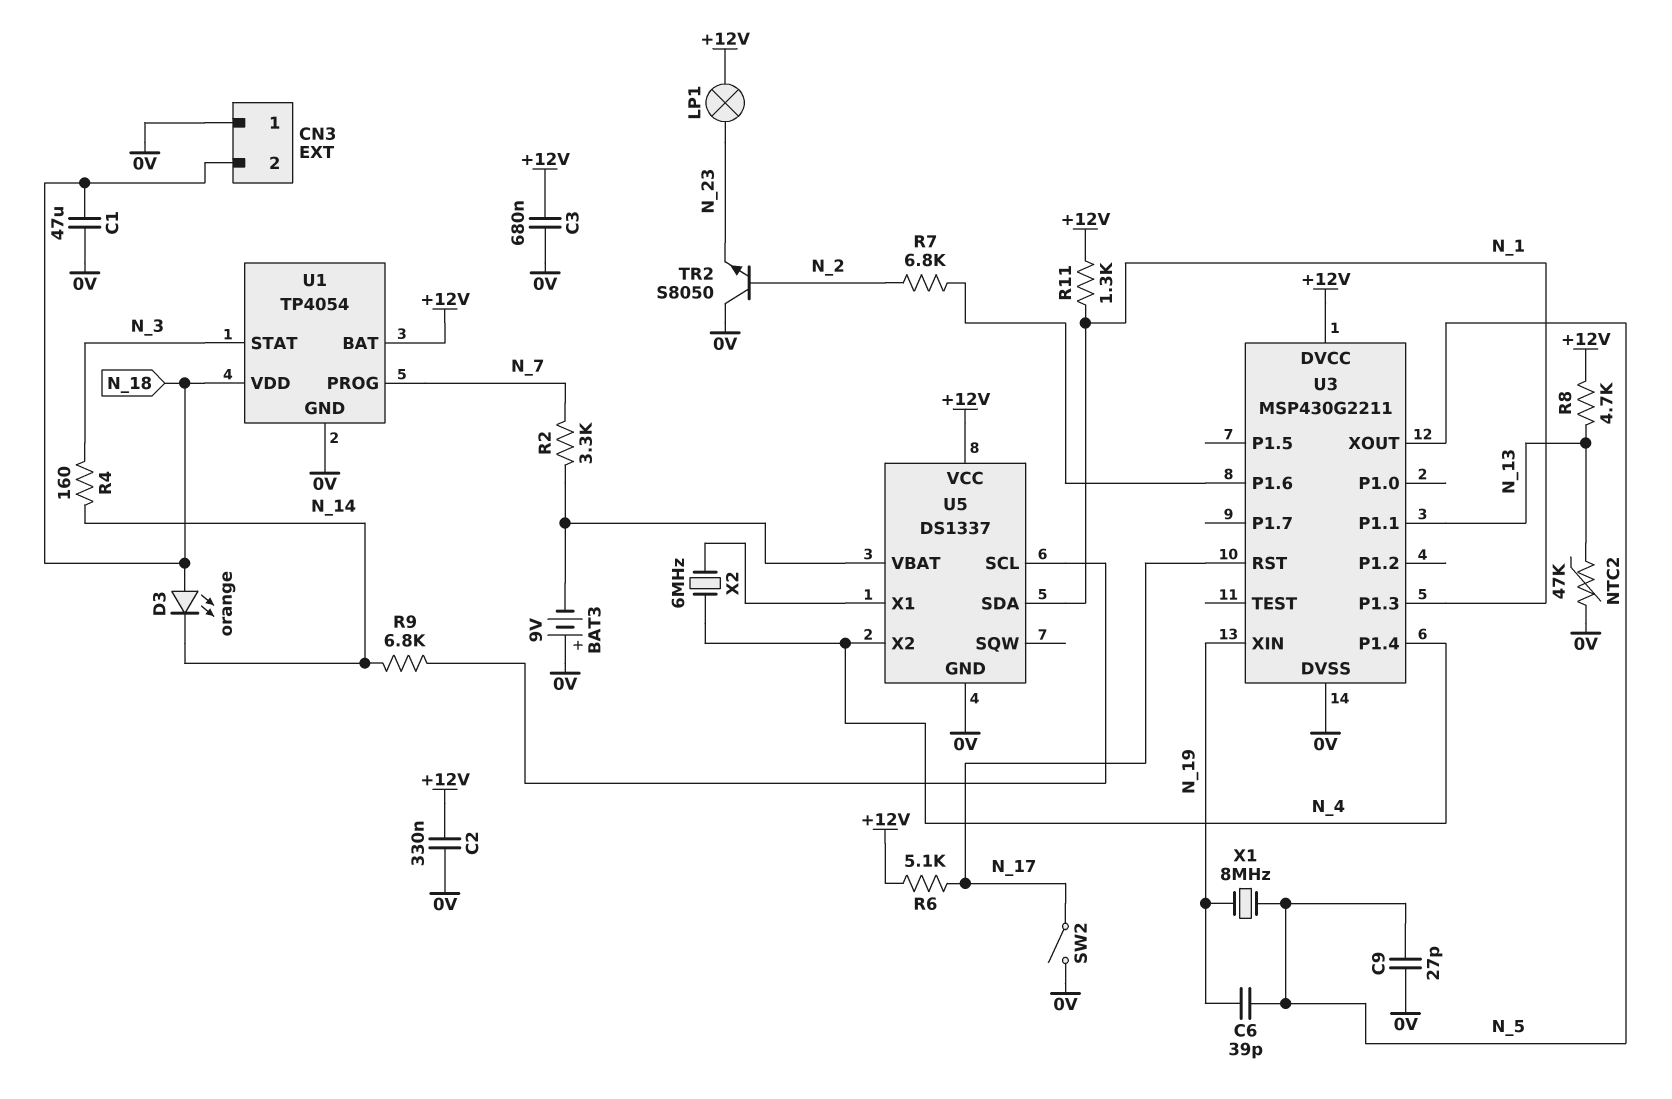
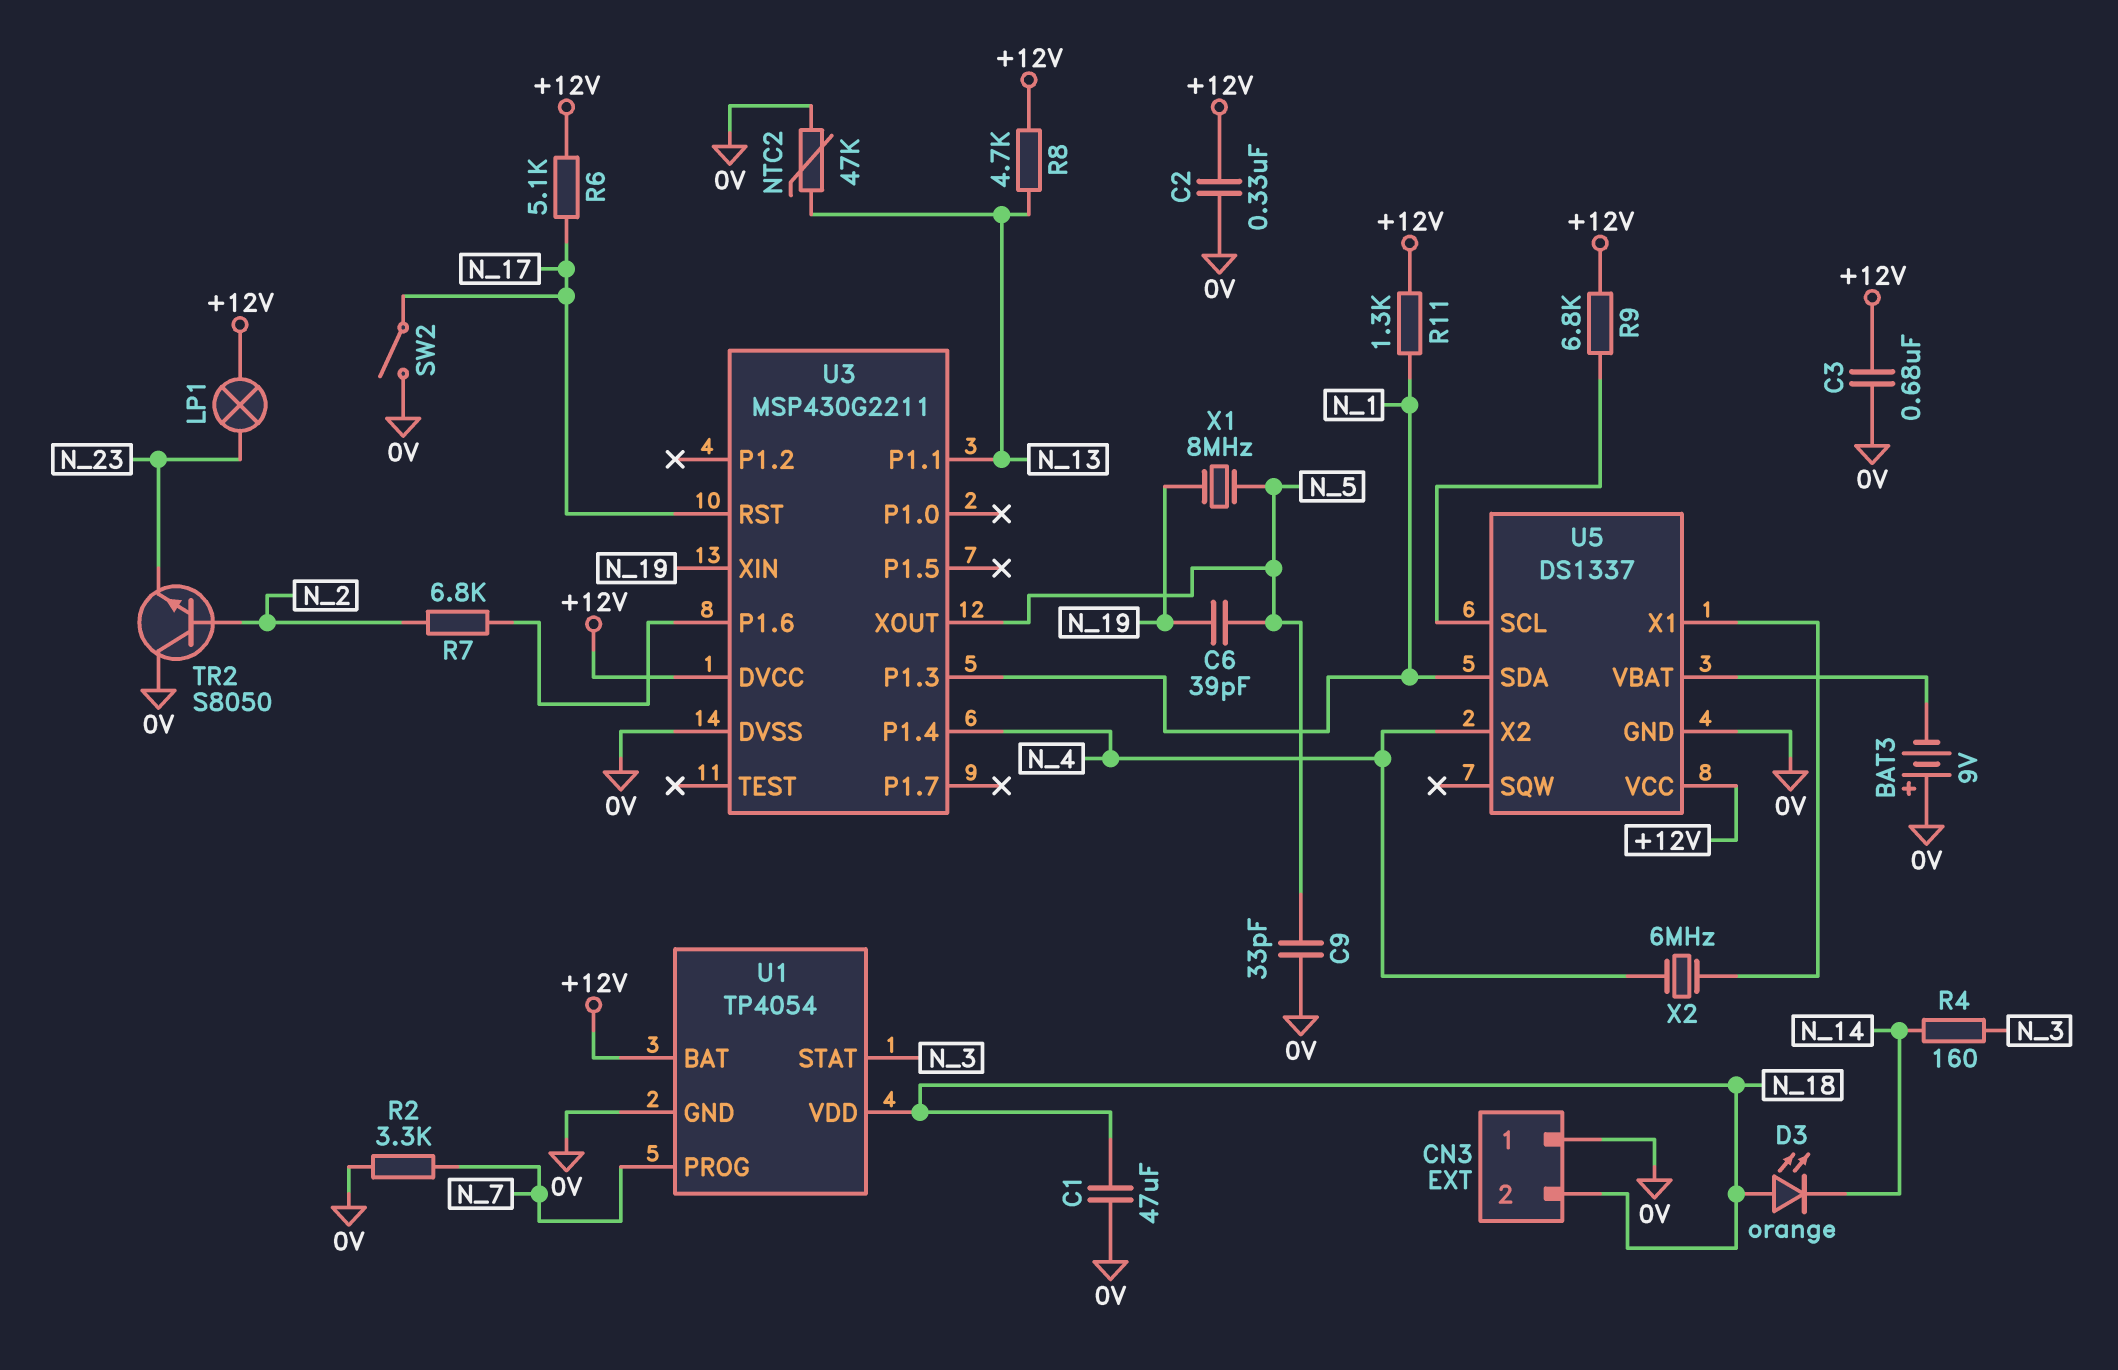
C9: 27pF (0V, N_5) -> 33pF (0V, N_5)
R2: 3.3k (N_7, U5/VBAT) -> 3.3k (0V, N_7)
R9: 6.8k (N_14, U5/SCL) -> 6.8k (+12V, U5/SCL)

